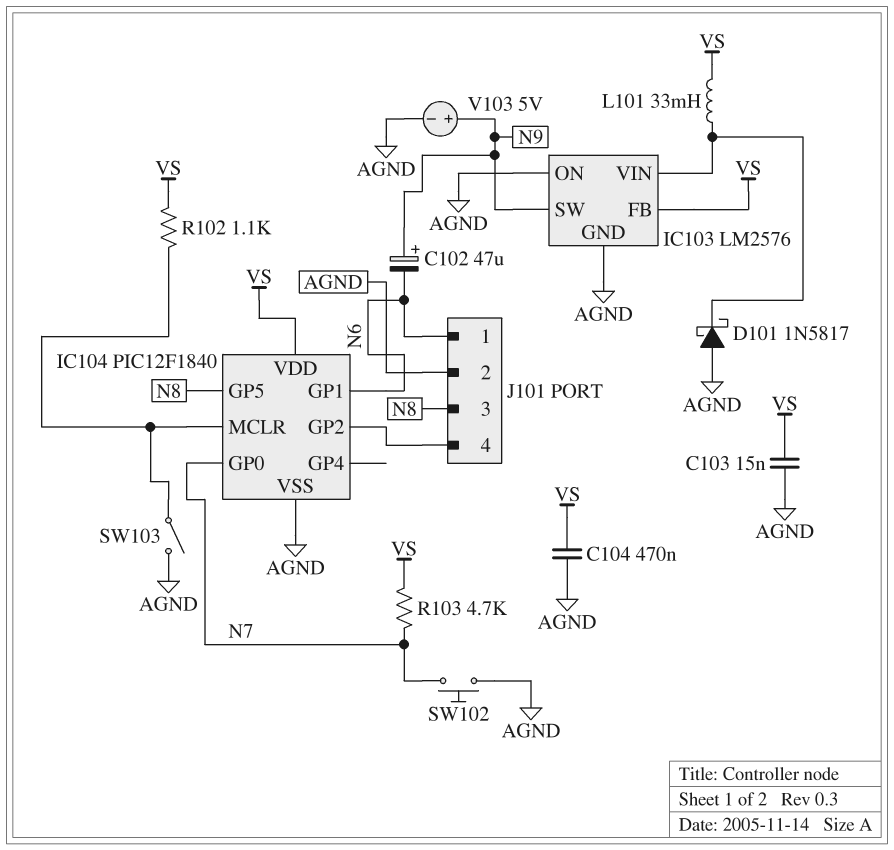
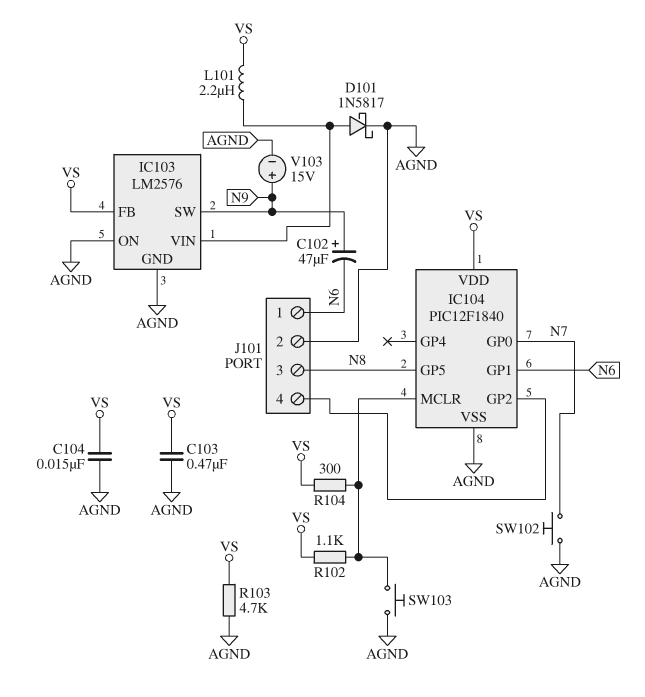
C103: 15nF (AGND, VS) -> 470nF (AGND, VS)
C104: 470nF (AGND, VS) -> 15nF (AGND, VS)
D101: schottky 1N5817 (A AGND, K IC103/VIN) -> schottky 1N5817 (A IC103/VIN, K AGND)
L101: 33mH (IC103/VIN, VS) -> 2.2uH (IC103/VIN, VS)
R103: 4.7k (N7, VS) -> 4.7k (AGND, VS)
R104: none -> 300 (IC104/MCLR, VS)
SW103: switch (AGND, IC104/MCLR) -> button (AGND, IC104/MCLR)
V103: 5V (plus N9, minus AGND) -> 15V (plus N9, minus AGND)

